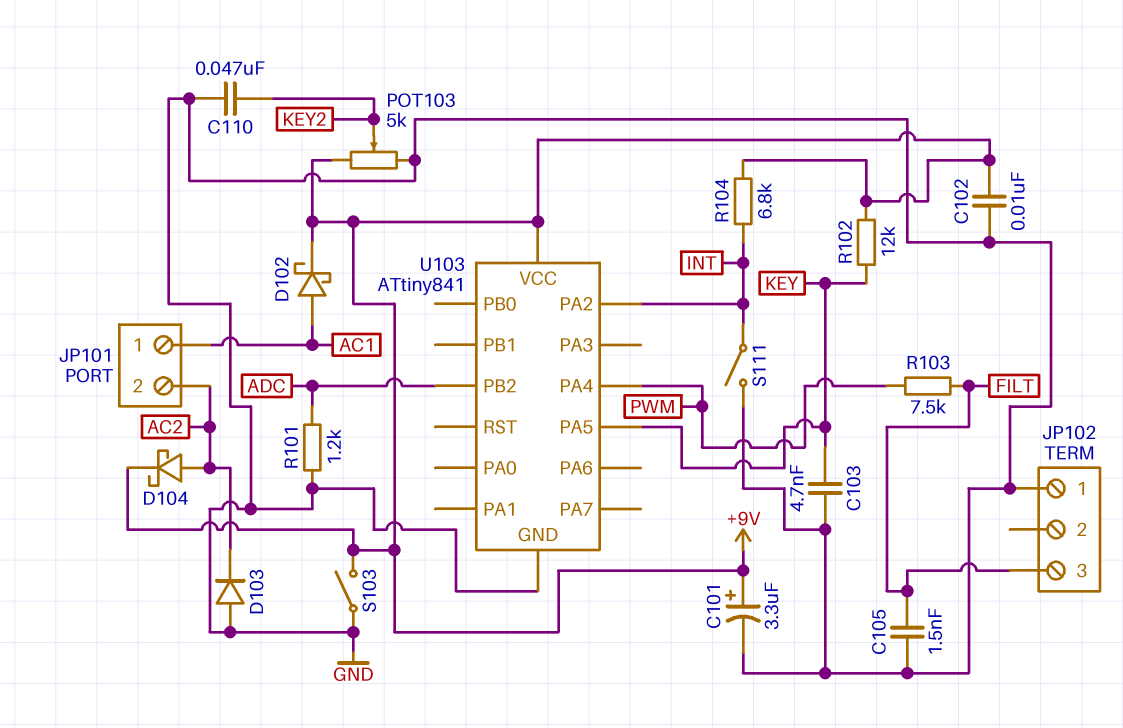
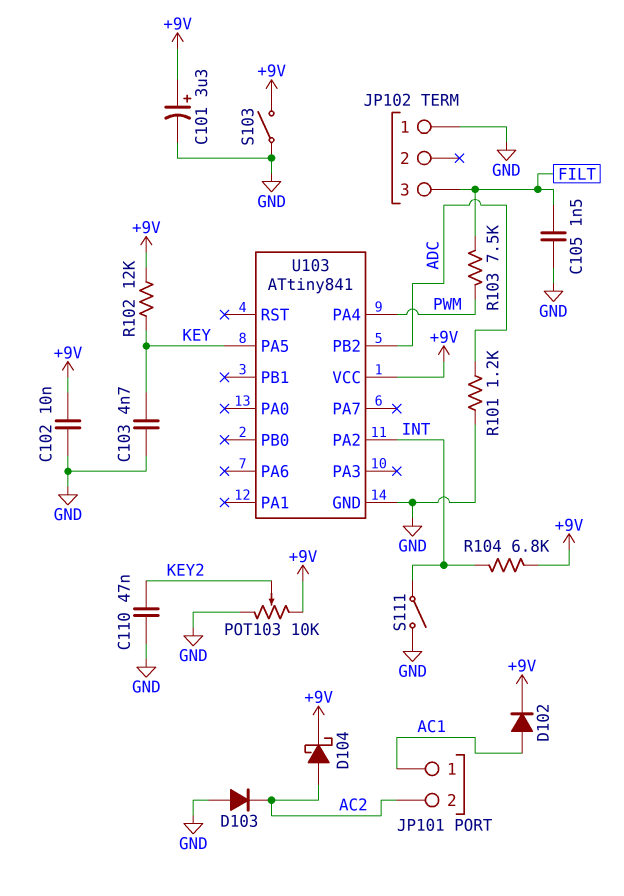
D102: schottky (A AC1, K +9V) -> diode (A AC1, K +9V)
POT103: 5k (+9V, GND, wiper KEY2) -> 10k (+9V, GND, wiper KEY2)

